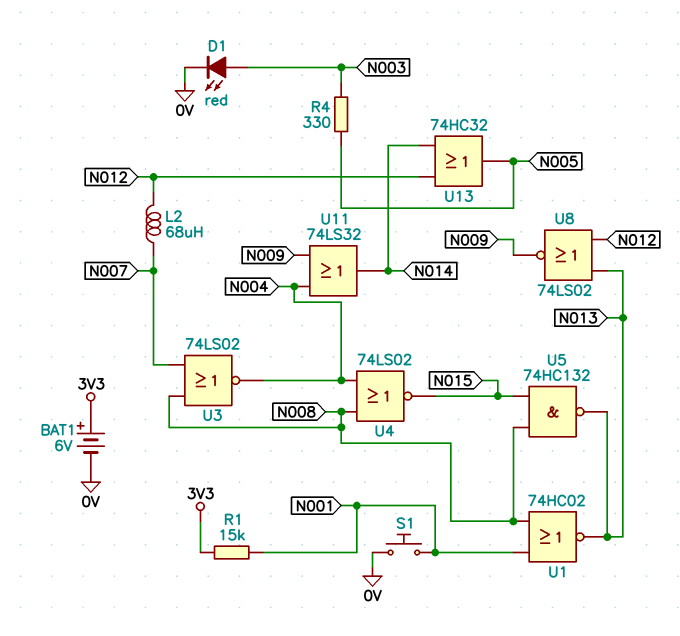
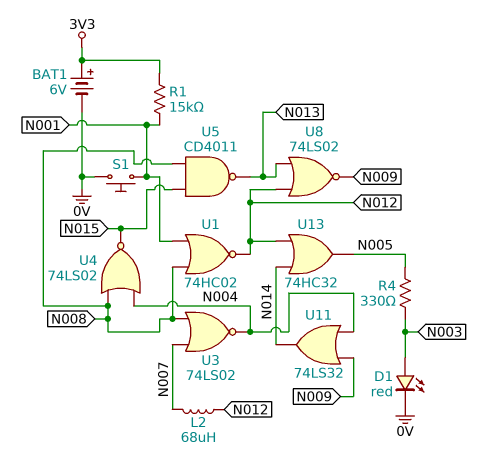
U1: NOR 74HC02 (in N001, in N008, out N013) -> NOR 74HC02 (in N001, in N008, out N012)
U5: NAND 74HC132 (in N008, in N015, out N013) -> NAND CD4011 (in N008, in N015, out N013)

